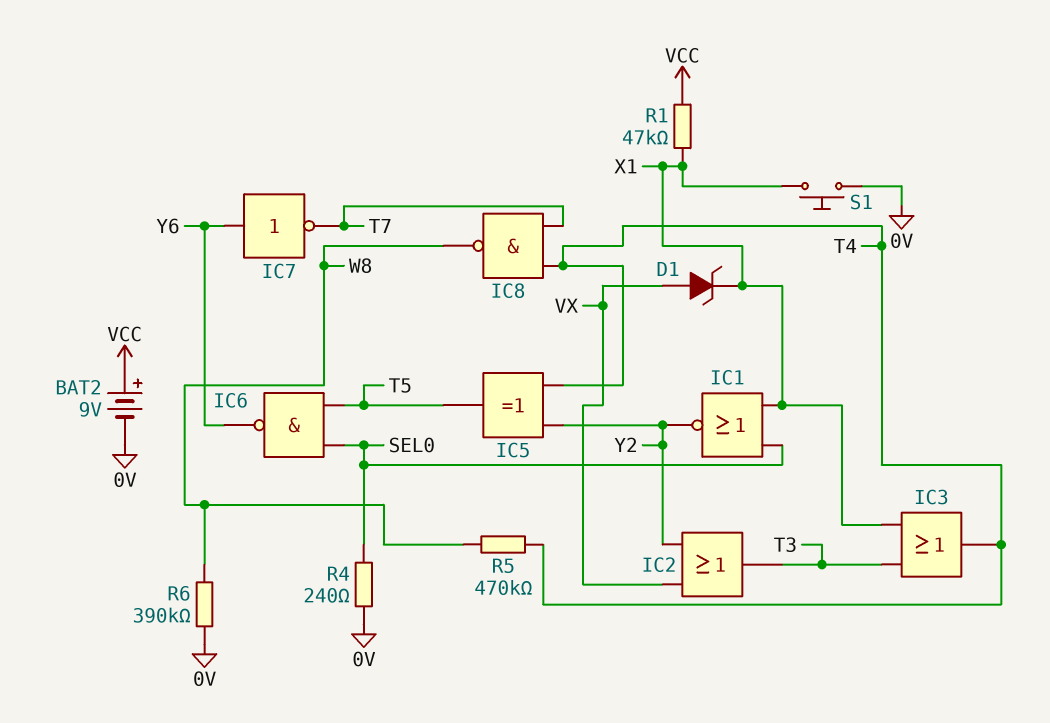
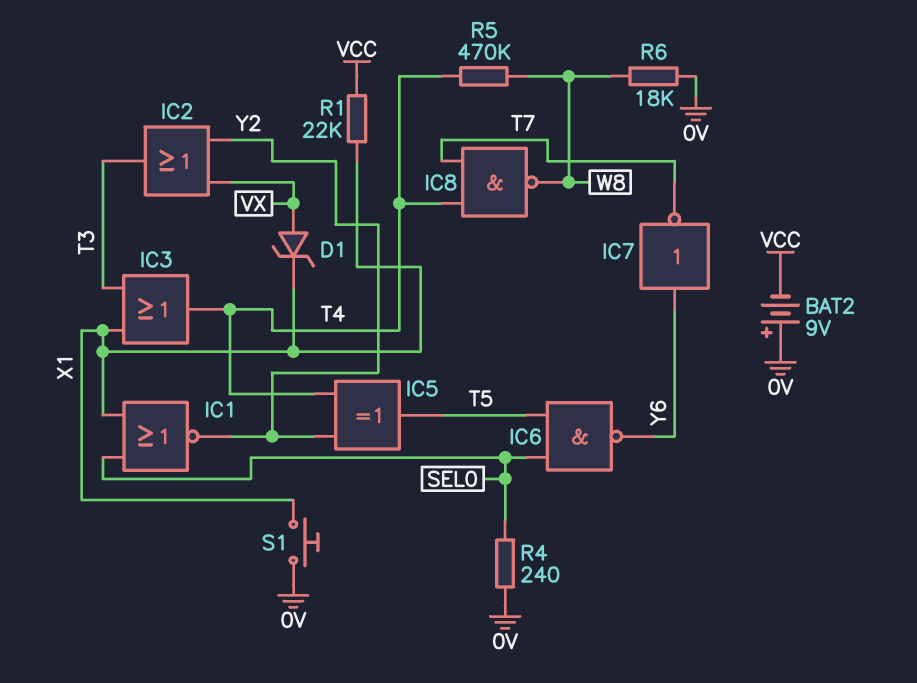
BAT2: 9V (plus VCC, minus 0V) -> 9V (plus 0V, minus VCC)
R1: 47k (VCC, X1) -> 22k (VCC, X1)
R6: 390k (0V, W8) -> 18k (0V, W8)

